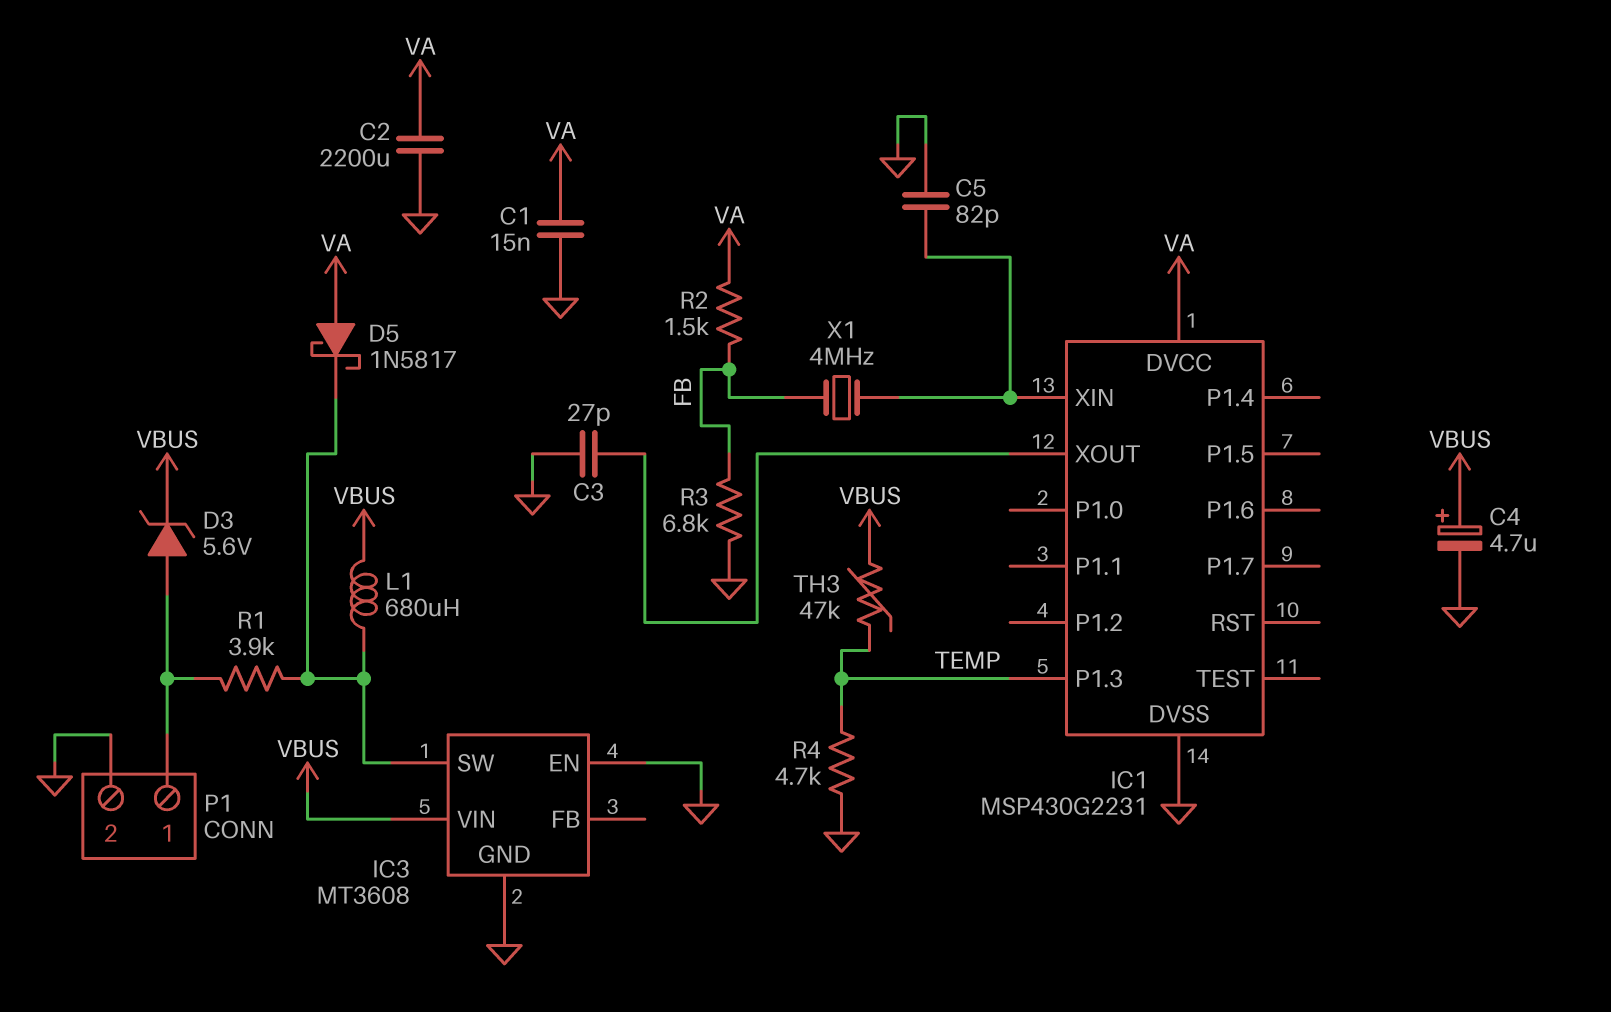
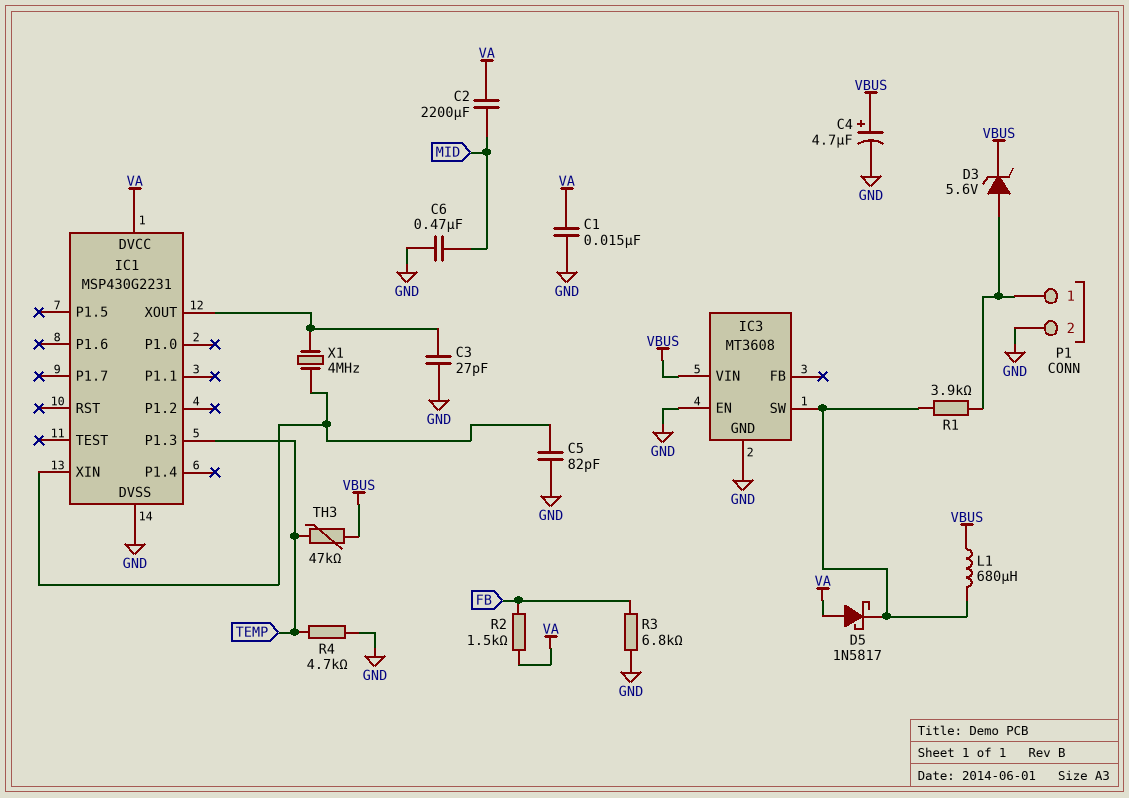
C2: 2200uF (GND, VA) -> 2200uF (MID, VA)
C6: none -> 470nF (GND, MID)
X1: 4MHz (FB, IC1/XIN) -> 4MHz (IC1/XIN, IC1/XOUT)

